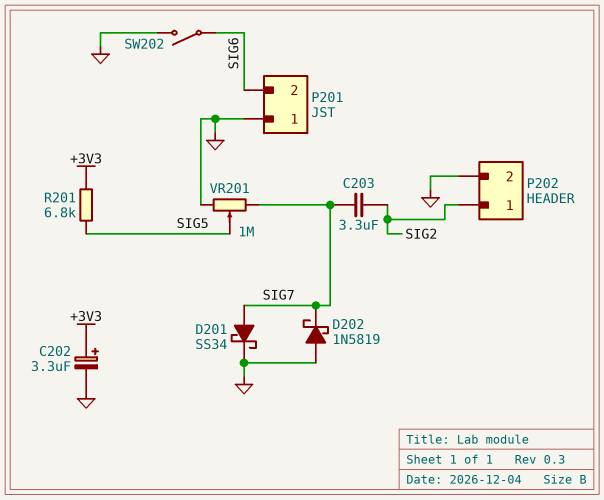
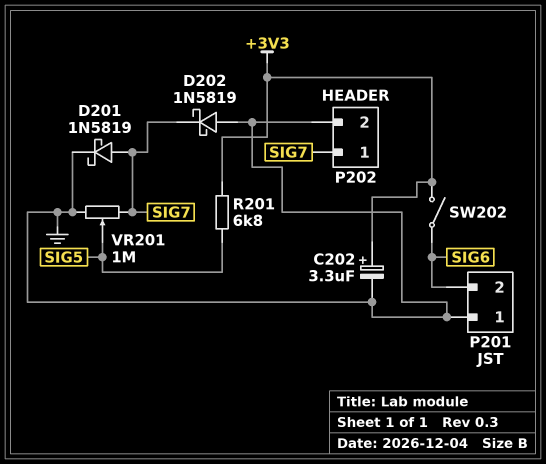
C203: 3.3uF (SIG2, SIG7) -> none
D201: schottky SS34 (A SIG7, K GND) -> schottky 1N5819 (A SIG7, K GND)
P202 pin 1: SIG2 -> SIG7
SW202: switch (GND, SIG6) -> switch (+3V3, SIG6)

